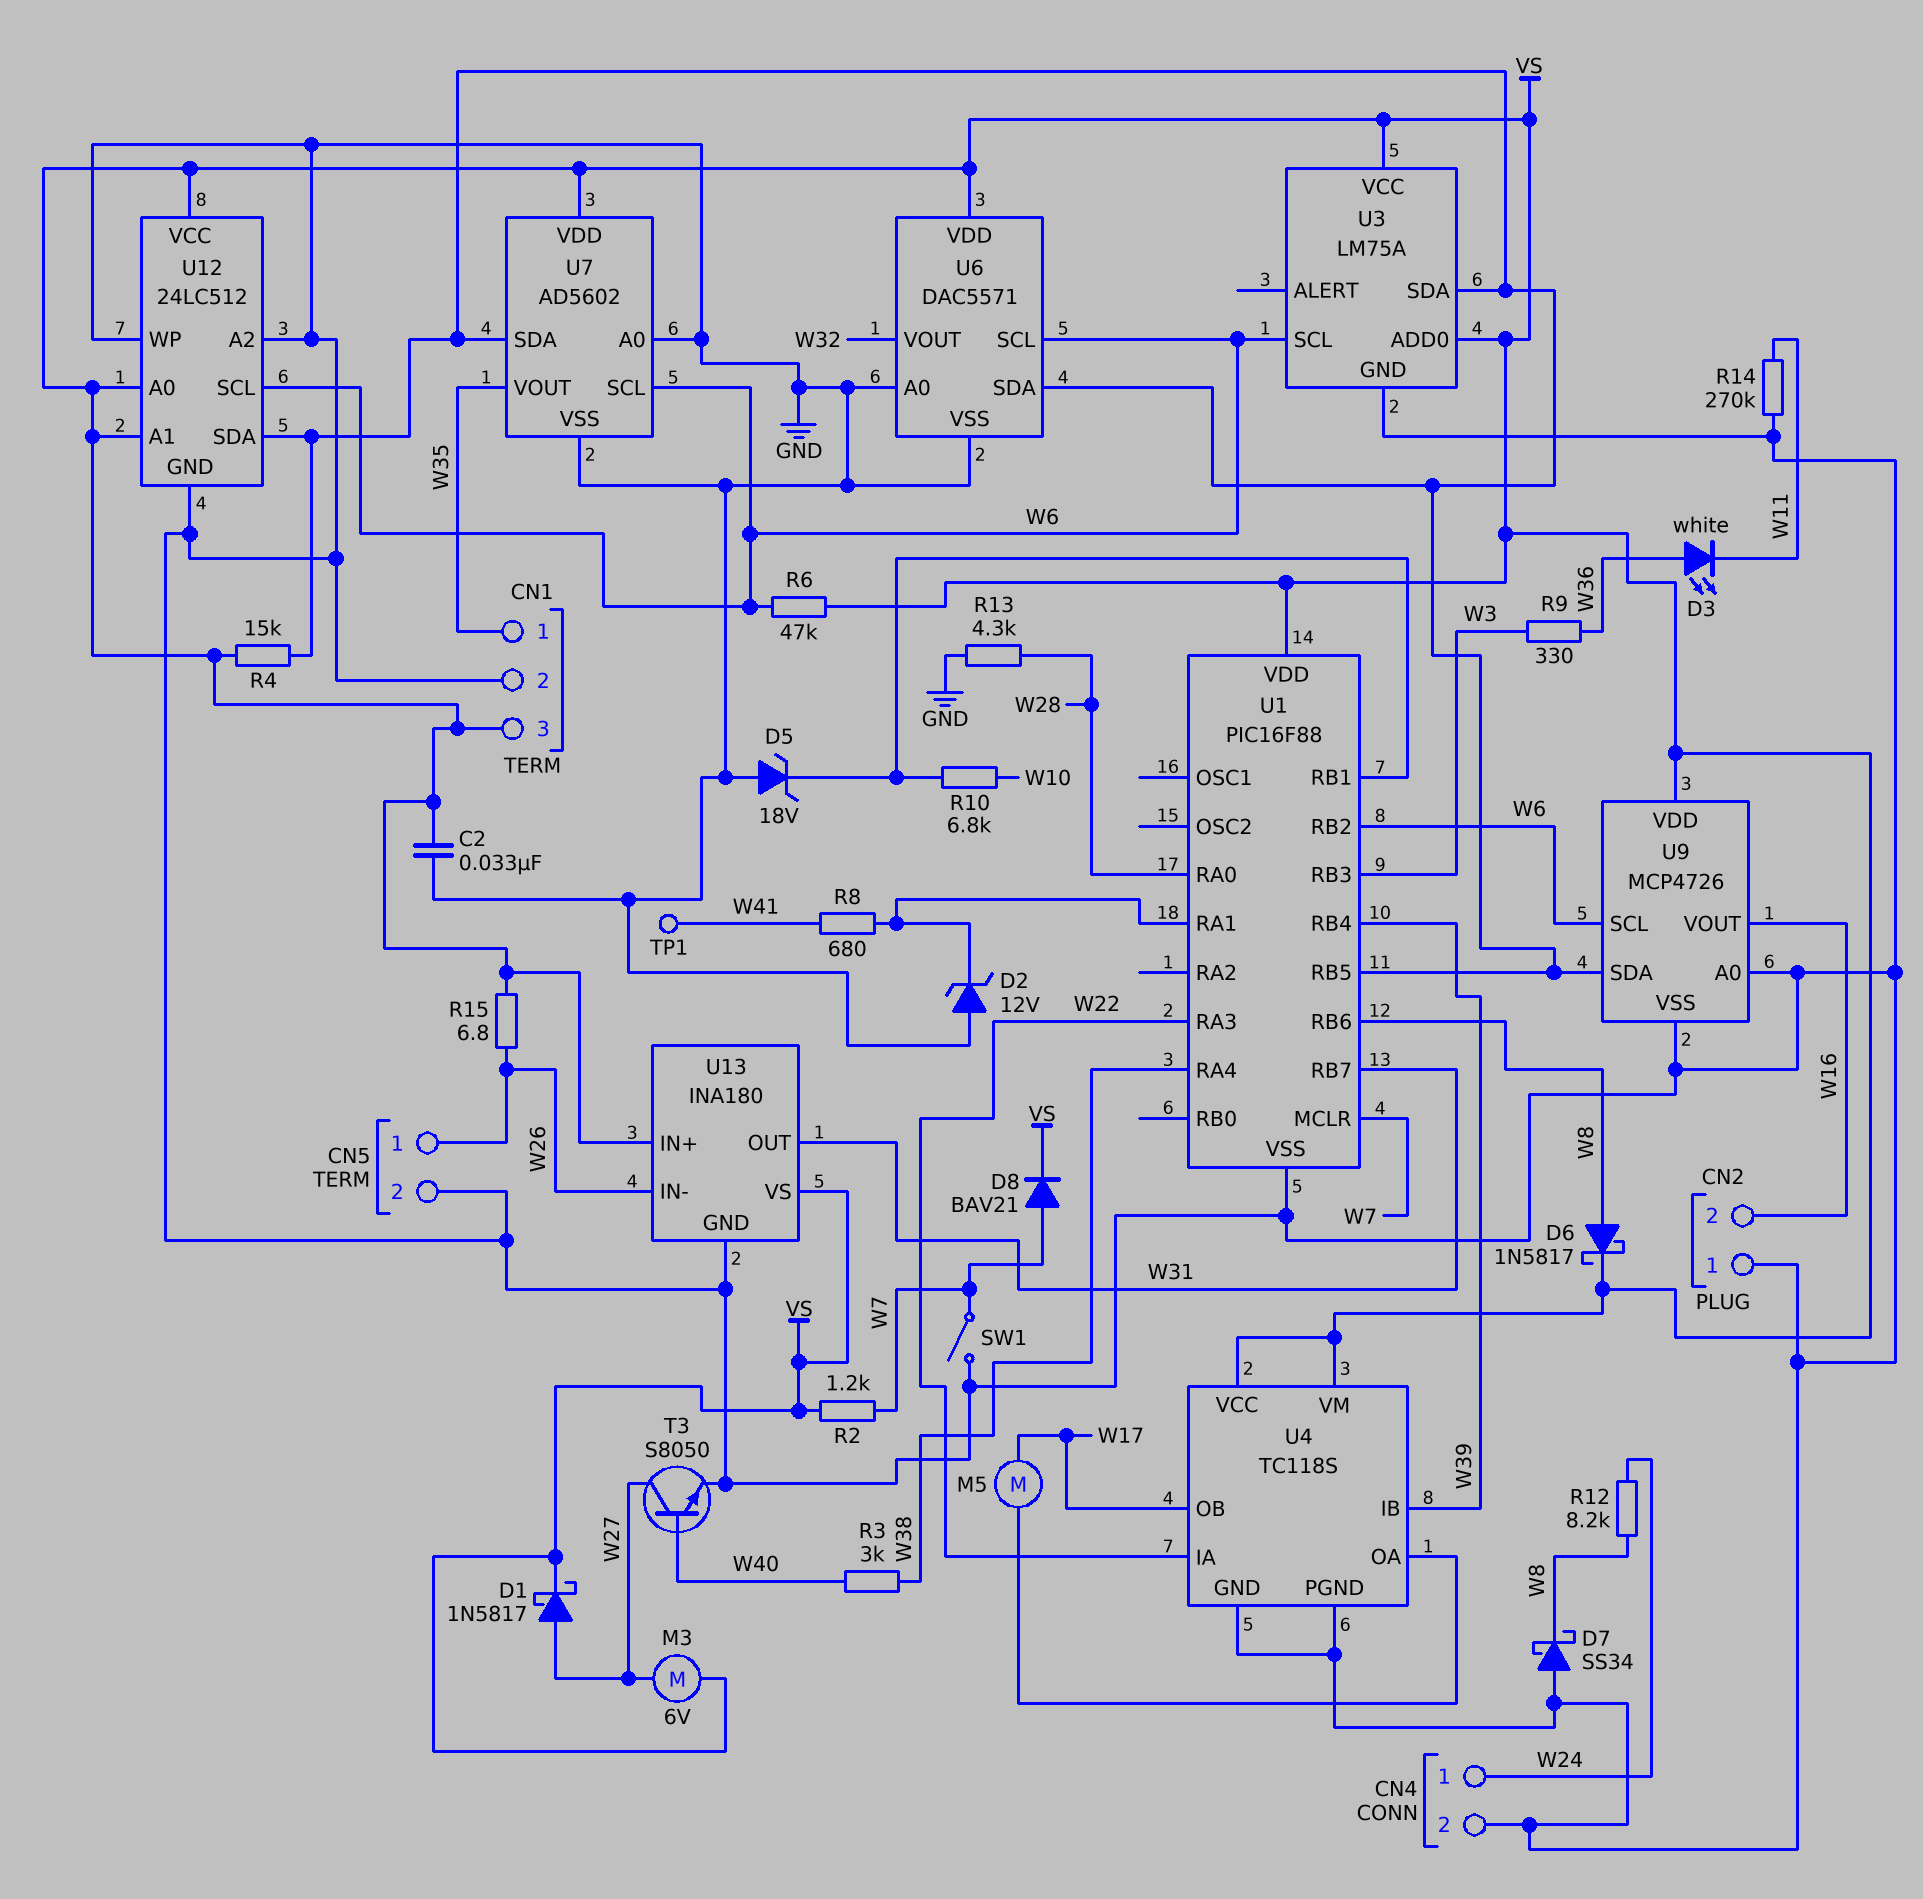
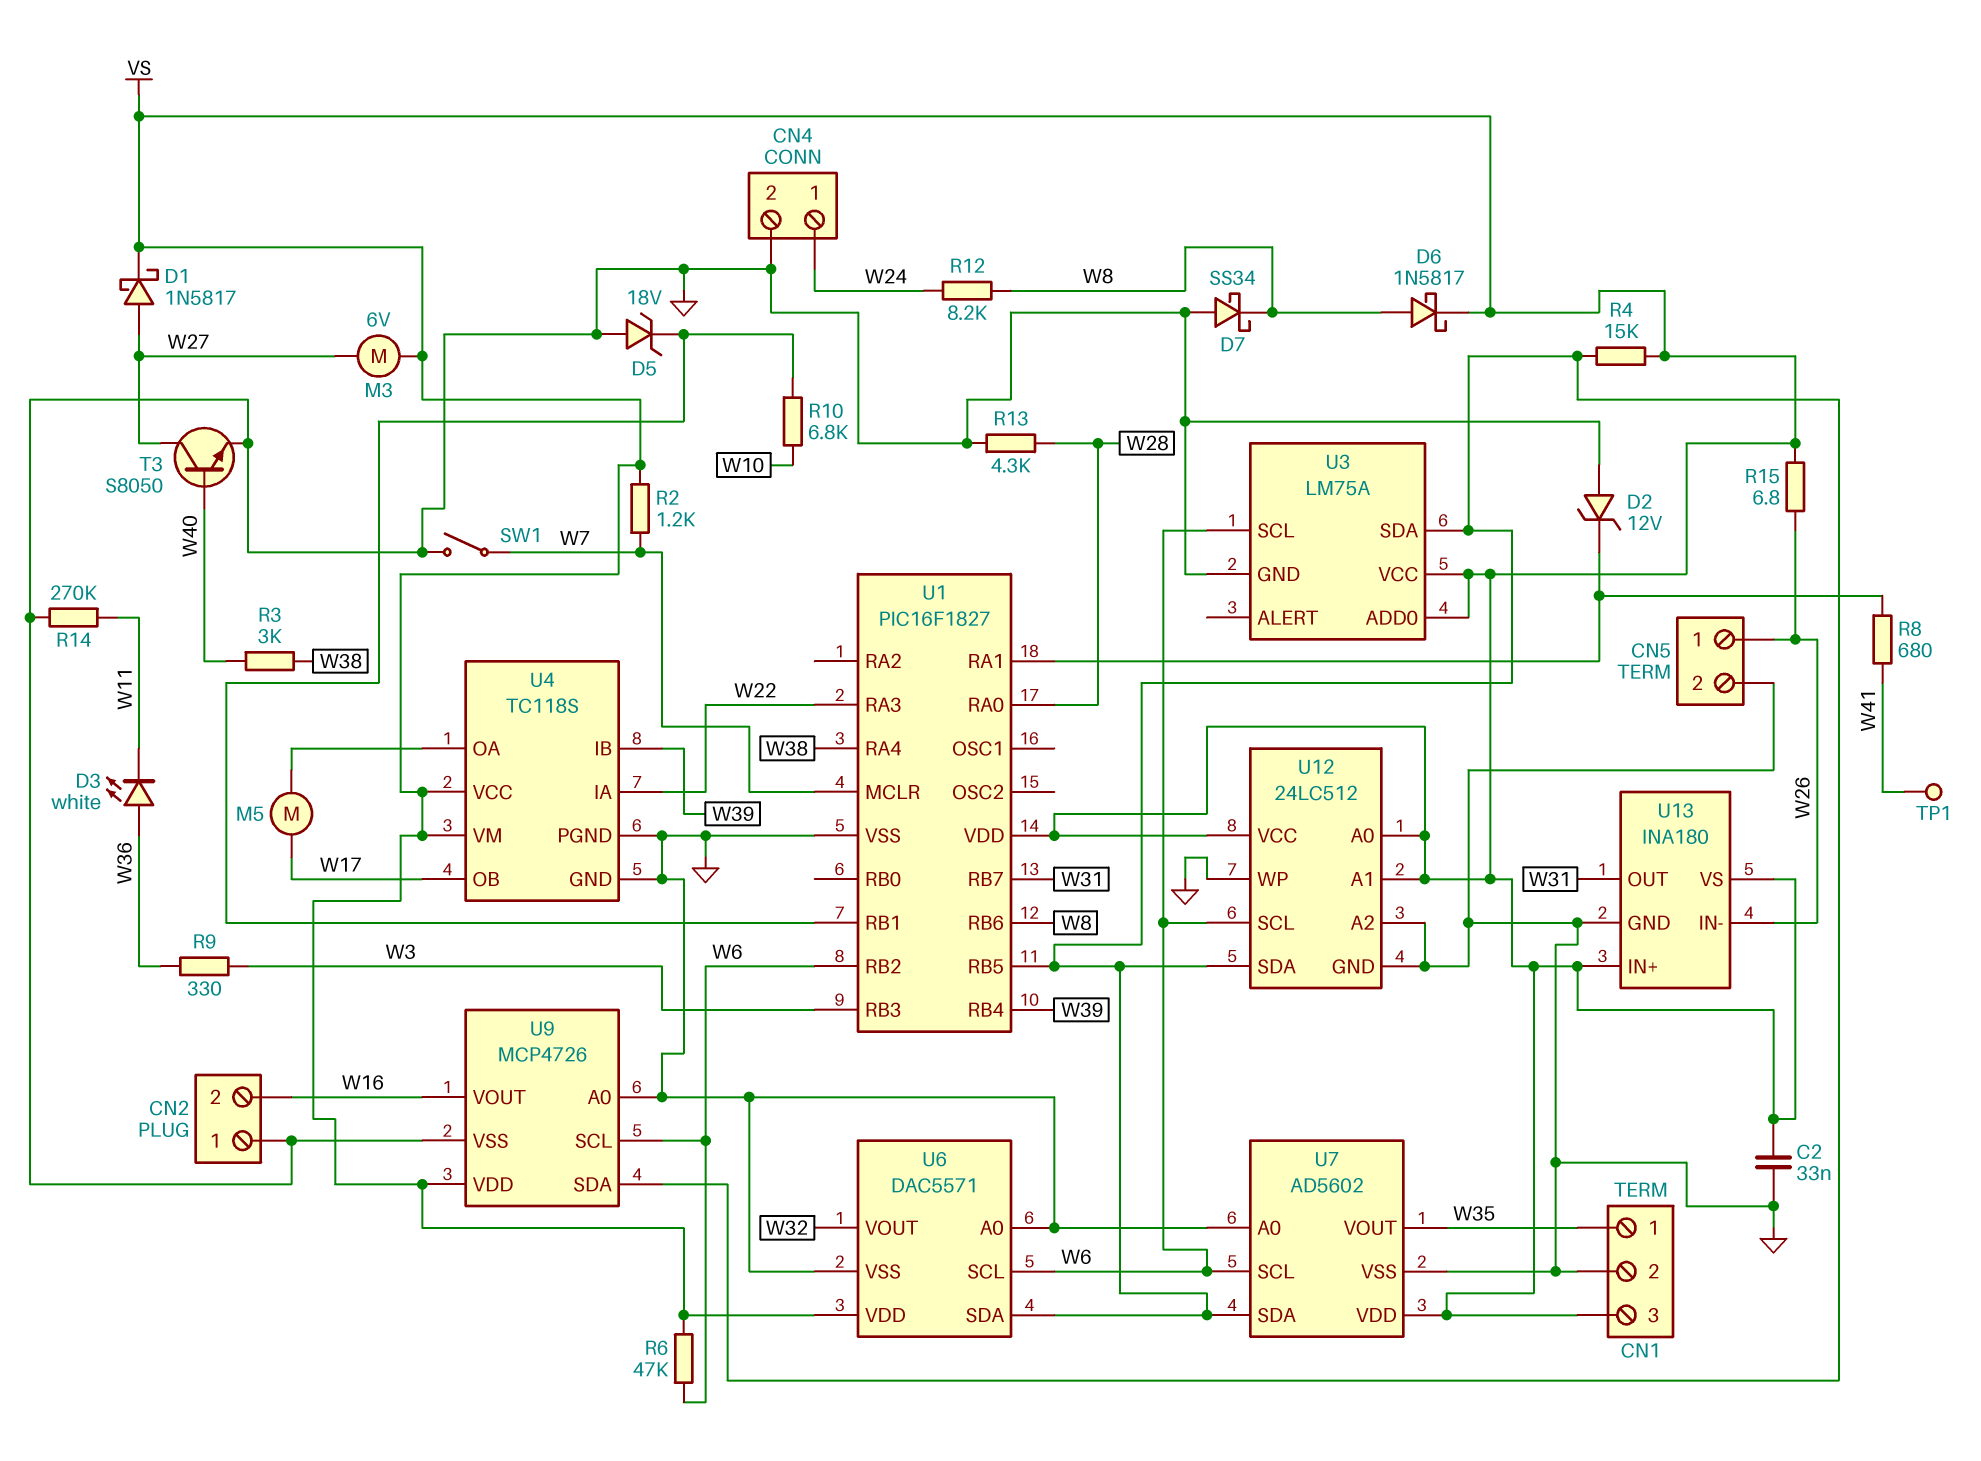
D8: diode BAV21 (A W7, K VS) -> none
U1: PIC16F88 -> PIC16F1827

